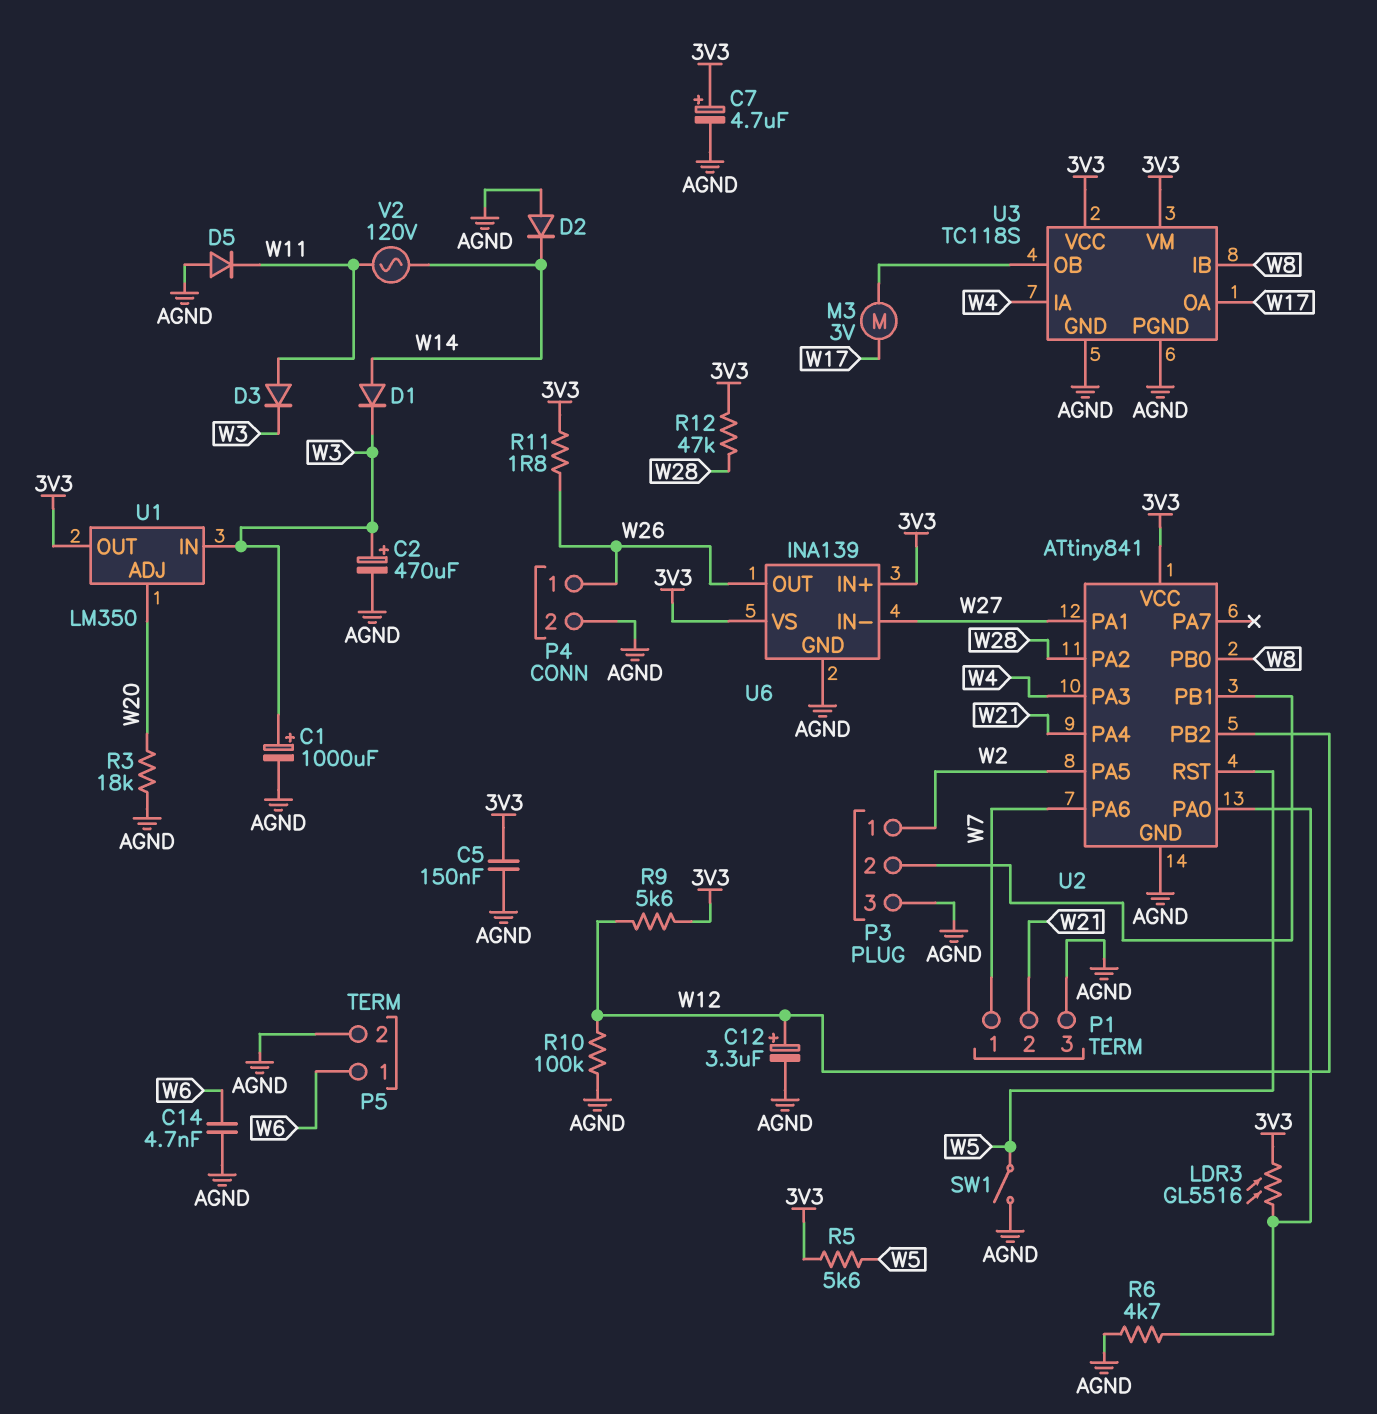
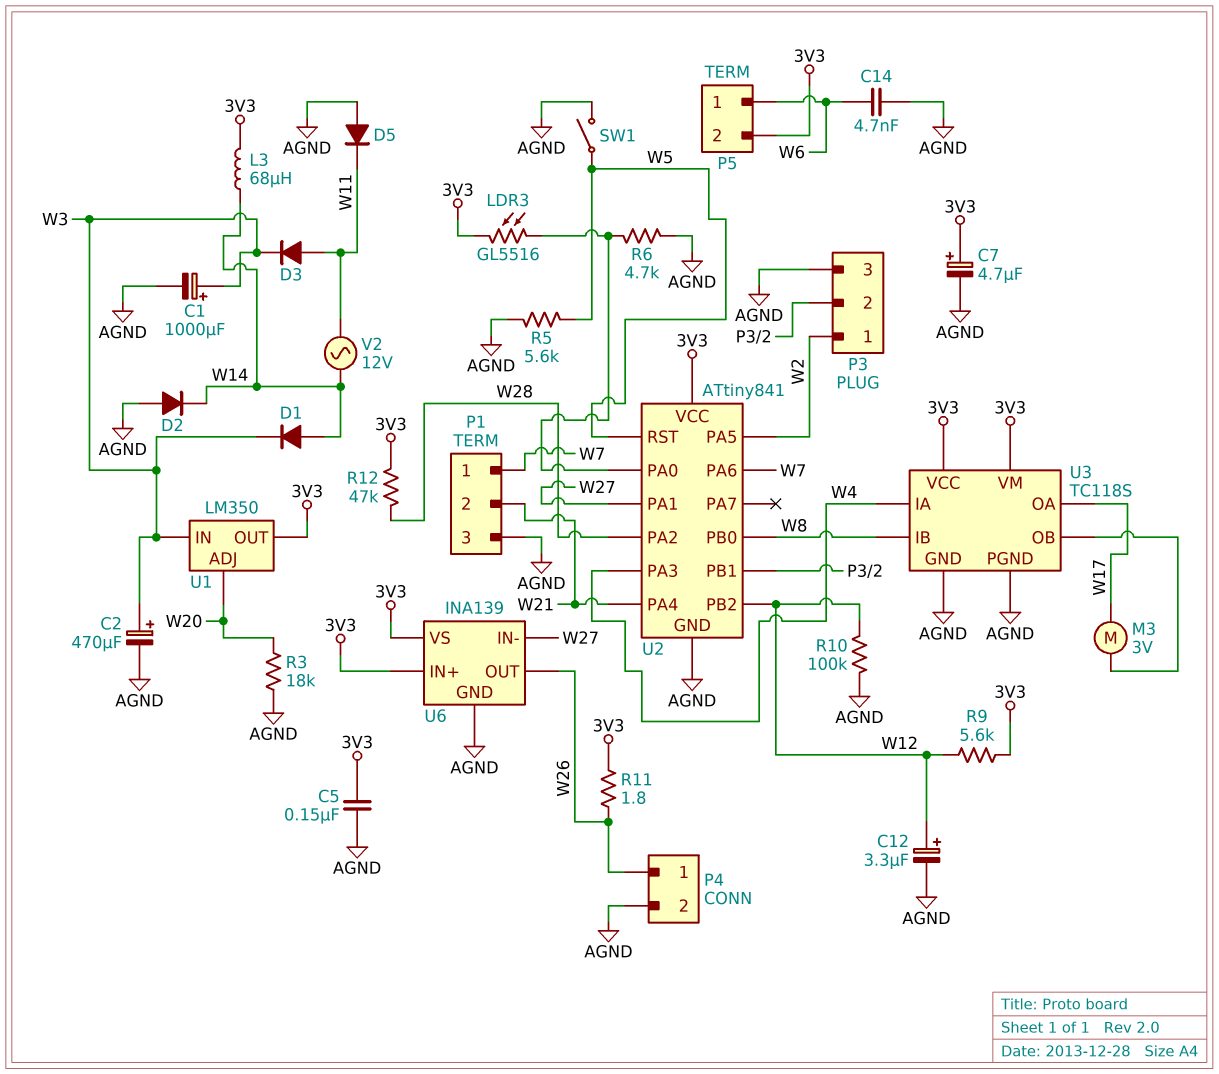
L3: none -> 68uH (3V3, W14)
P5 pin 2: AGND -> 3V3
R5: 5.6k (3V3, W5) -> 5.6k (AGND, W5)
V2: AC 120V (W11, W14) -> AC 12V (W11, W14)

